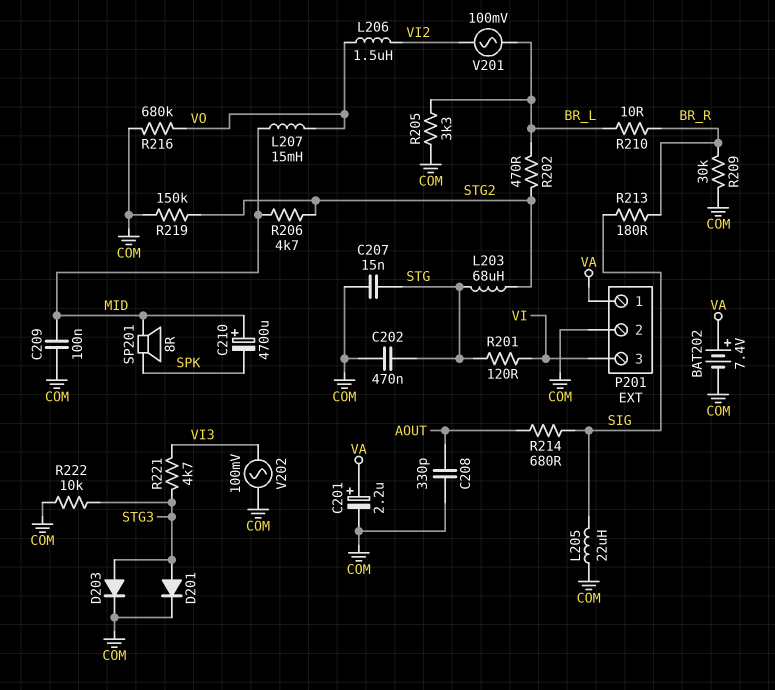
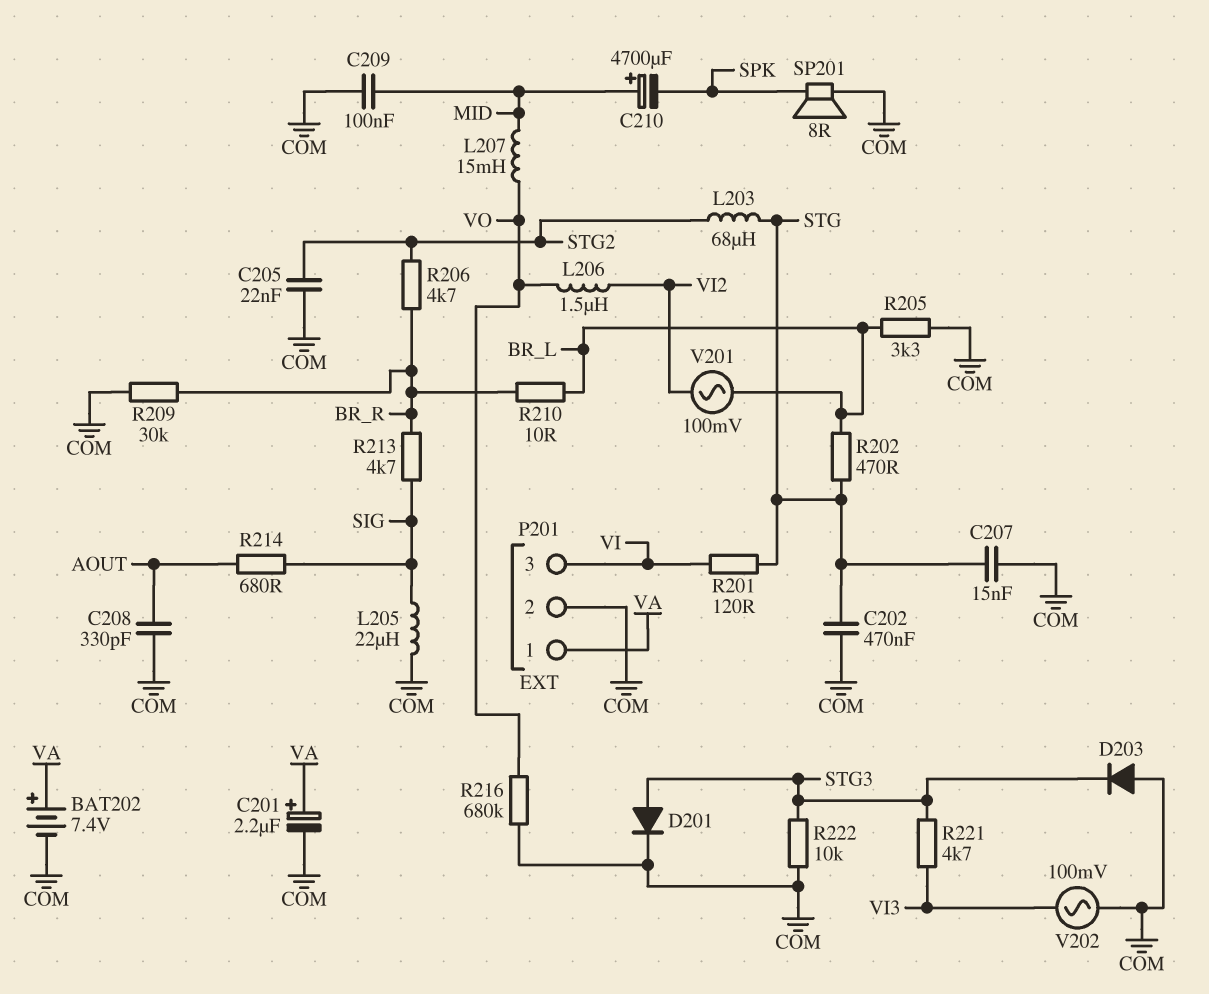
C205: none -> 22nF (COM, STG2)
D203: diode (A STG3, K COM) -> diode (A COM, K STG3)
R202: 470 (BR_L, STG2) -> 470 (BR_L, STG)
R206: 4.7k (MID, STG2) -> 4.7k (BR_R, STG2)
R213: 180 (BR_R, SIG) -> 4.7k (BR_R, SIG)
R219: 150k (COM, STG2) -> none
SP201: speaker 8R (MID, SPK) -> speaker 8R (COM, SPK)

